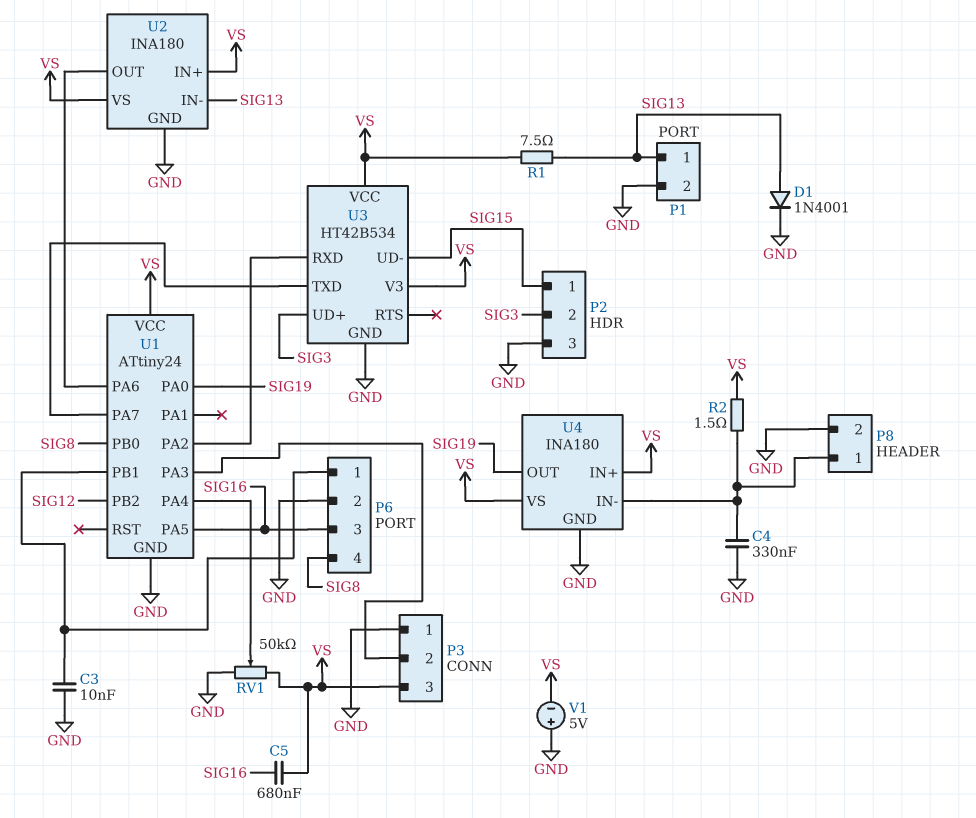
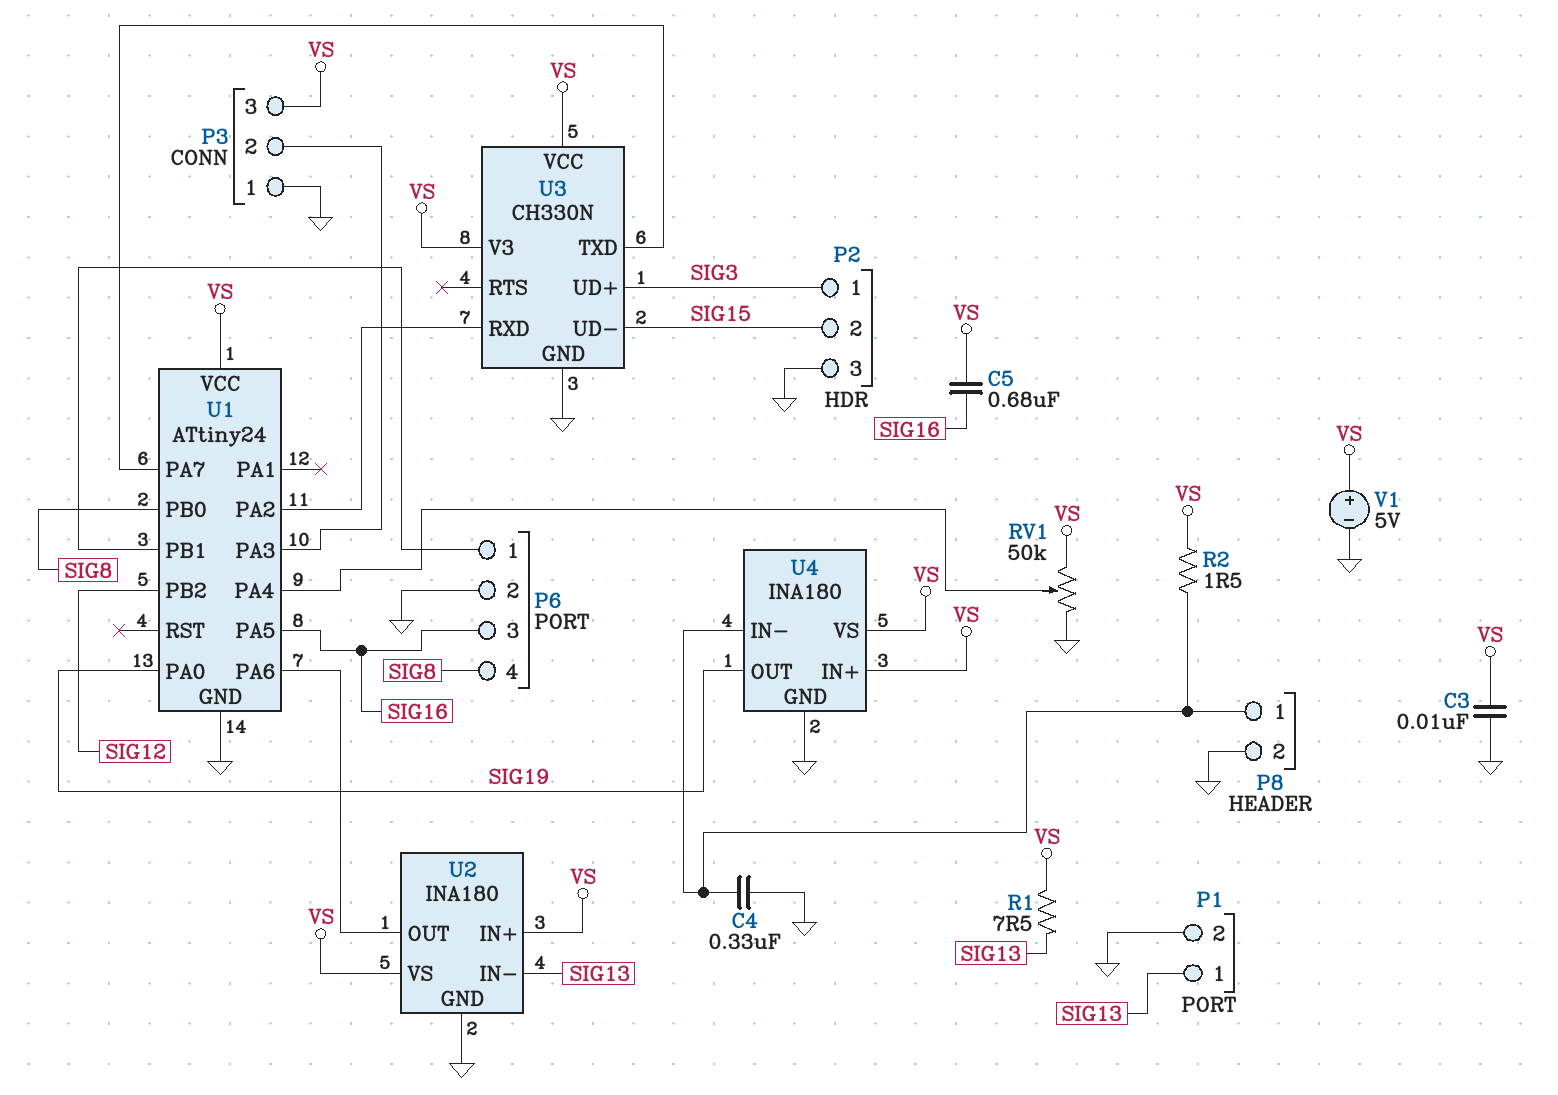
C3: 10nF (GND, P6/1) -> 10nF (GND, VS)
D1: diode 1N4001 (A SIG13, K GND) -> none
P2 pin 1: SIG15 -> SIG3
P2 pin 2: SIG3 -> SIG15
U3: HT42B534 -> CH330N
V1: 5V (plus GND, minus VS) -> 5V (plus VS, minus GND)

